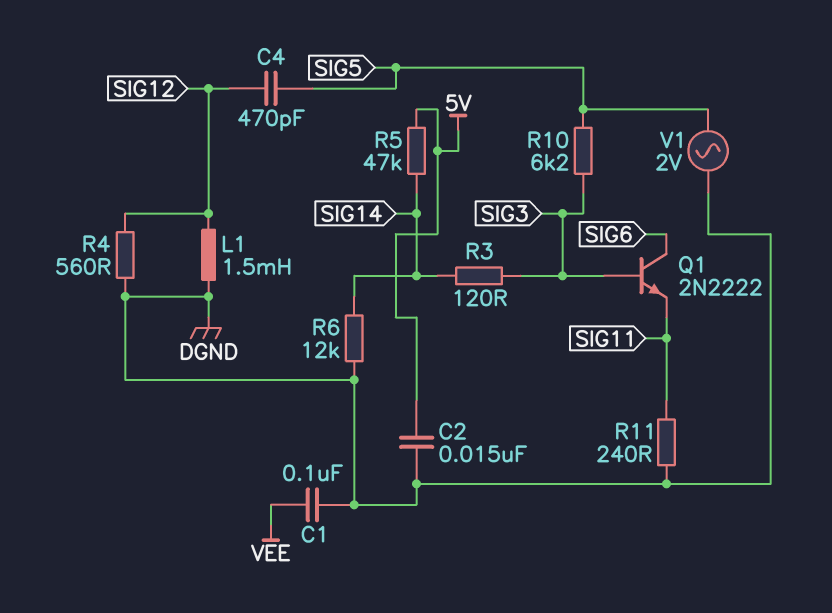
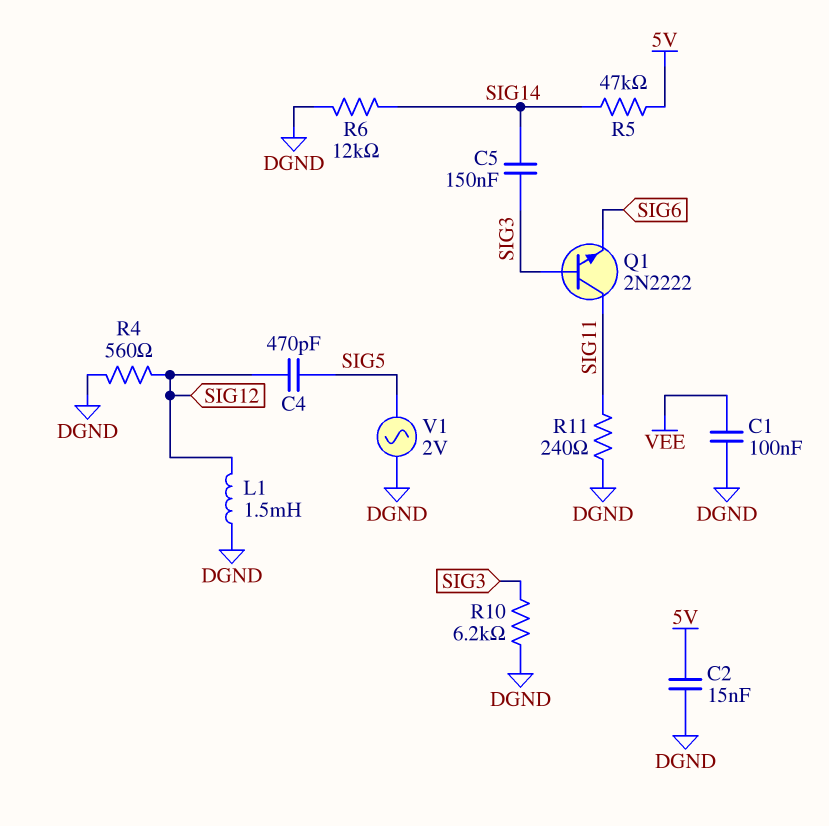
C5: none -> 150nF (SIG3, SIG14)
Q1: NPN 2N2222 (B SIG3, C SIG6, E SIG11) -> NPN 2N2222 (B SIG3, C SIG11, E SIG6)
R3: 120 (SIG3, SIG14) -> none
R10: 6.2k (SIG3, SIG5) -> 6.2k (DGND, SIG3)

